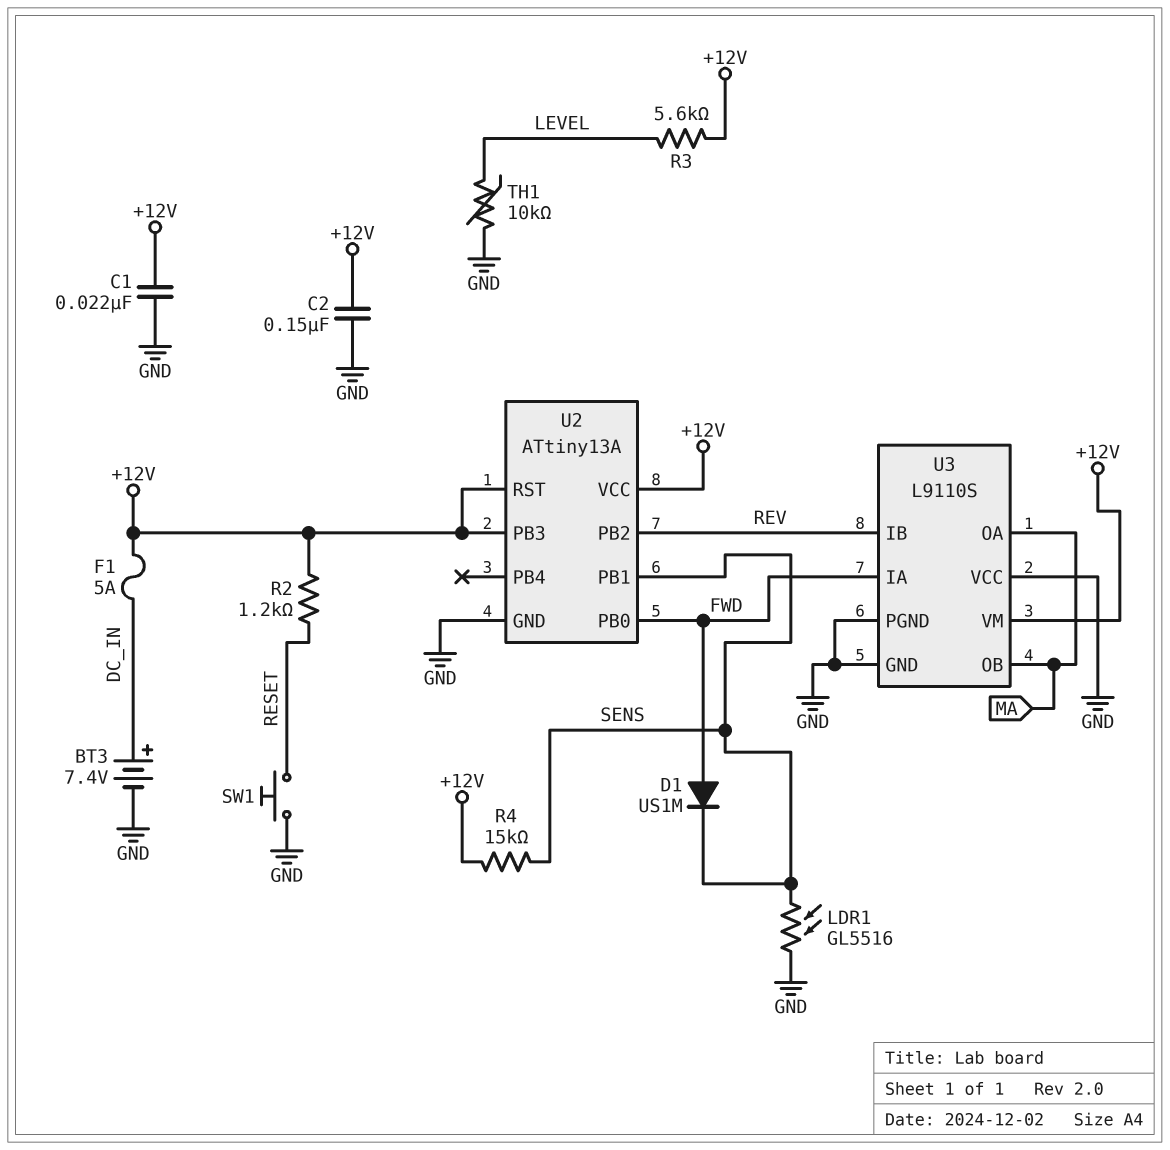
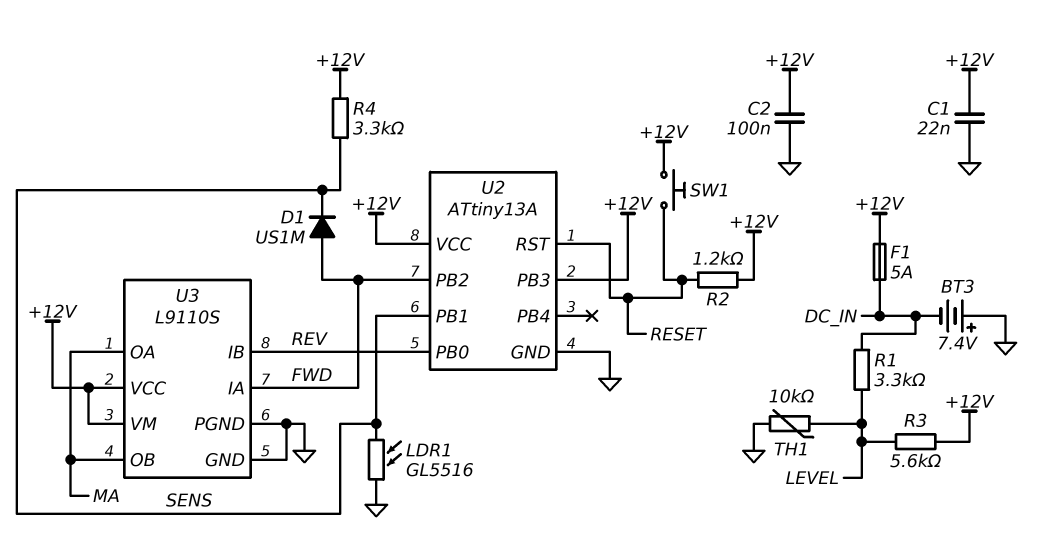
BT3: 7.4V (plus DC_IN, minus GND) -> 7.4V (plus GND, minus DC_IN)
C2: 150nF (+12V, GND) -> 100nF (+12V, GND)
R1: none -> 3.3k (DC_IN, LEVEL)
R4: 15k (+12V, SENS) -> 3.3k (+12V, SENS)
SW1: button (GND, RESET) -> button (+12V, RESET)
U2 pin PB0: FWD -> REV
U2 pin PB2: REV -> FWD
U2 pin RST: +12V -> RESET
U3 pin VCC: GND -> +12V

